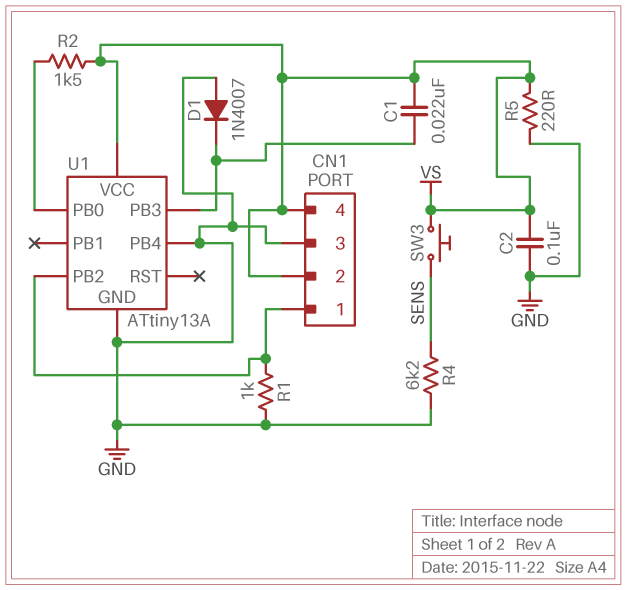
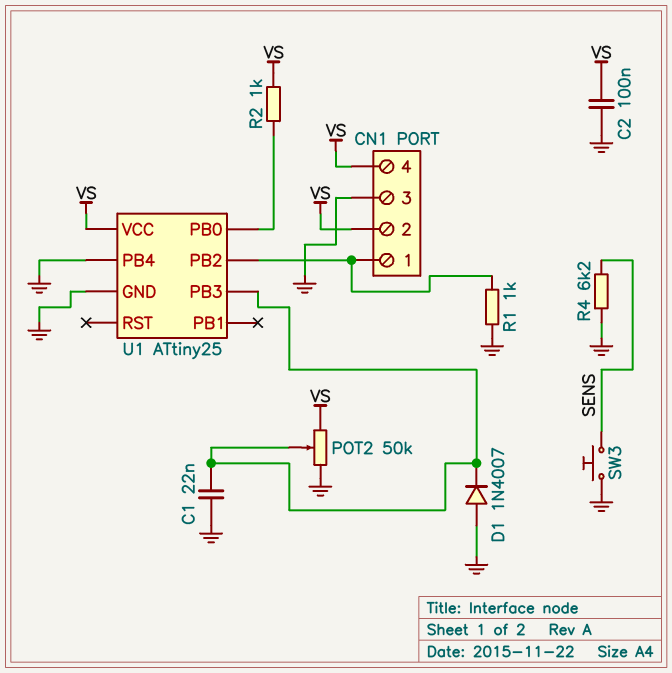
C1: 22nF (U1/PB3, VS) -> 22nF (GND, U1/PB3)
POT2: none -> 50k (GND, VS, wiper U1/PB3)
R2: 1.5k (U1/PB0, VS) -> 1k (U1/PB0, VS)
R5: 220 (GND, VS) -> none
SW3: button (SENS, VS) -> button (GND, SENS)
U1: ATtiny13A -> ATtiny25

